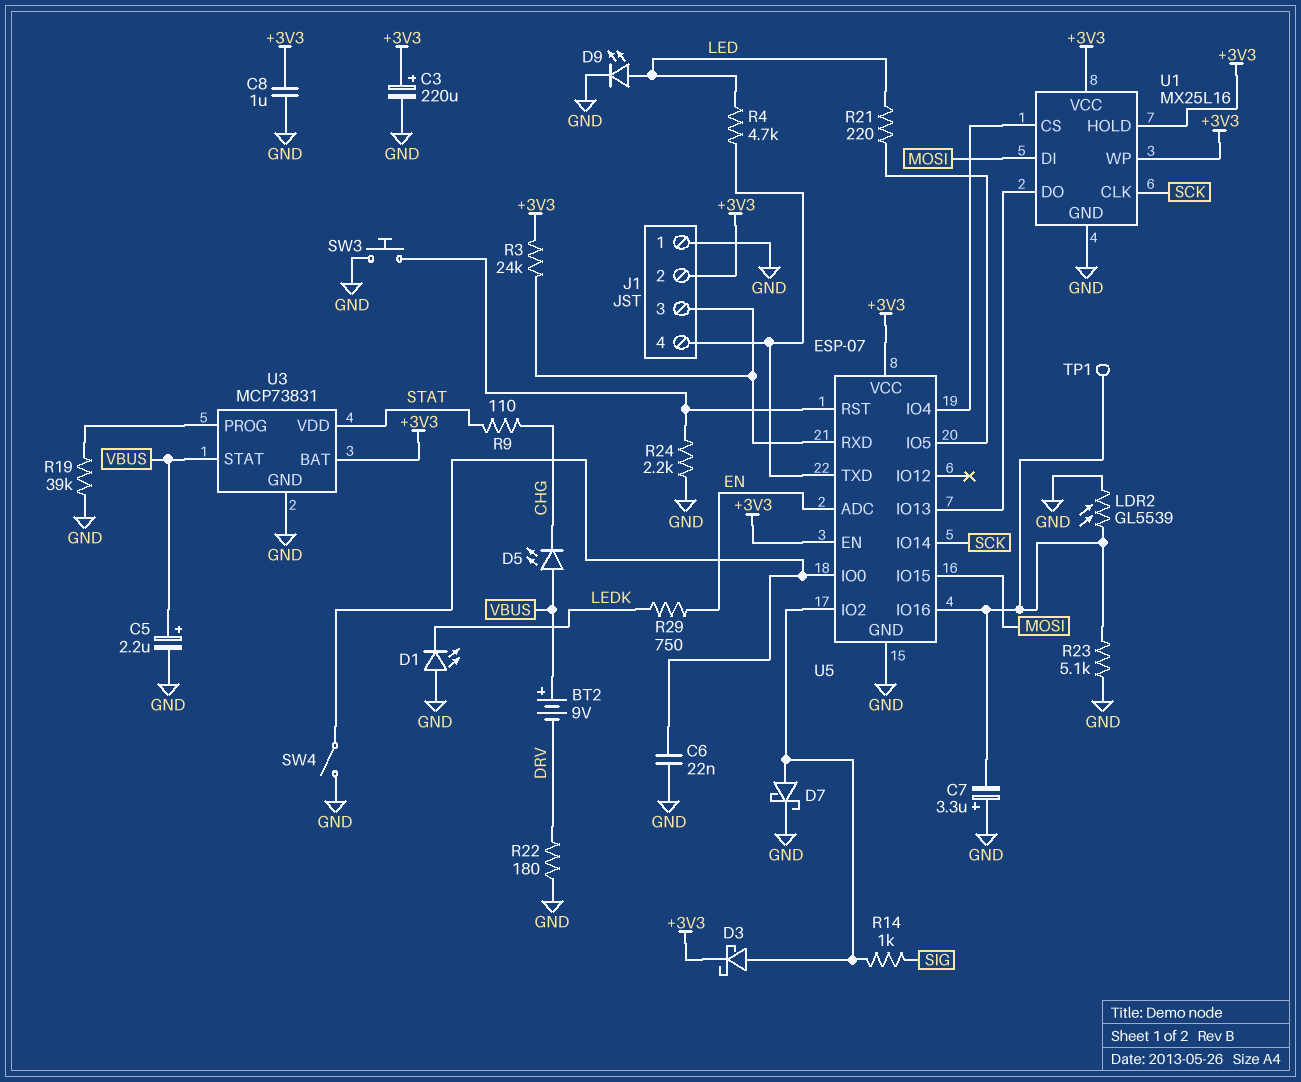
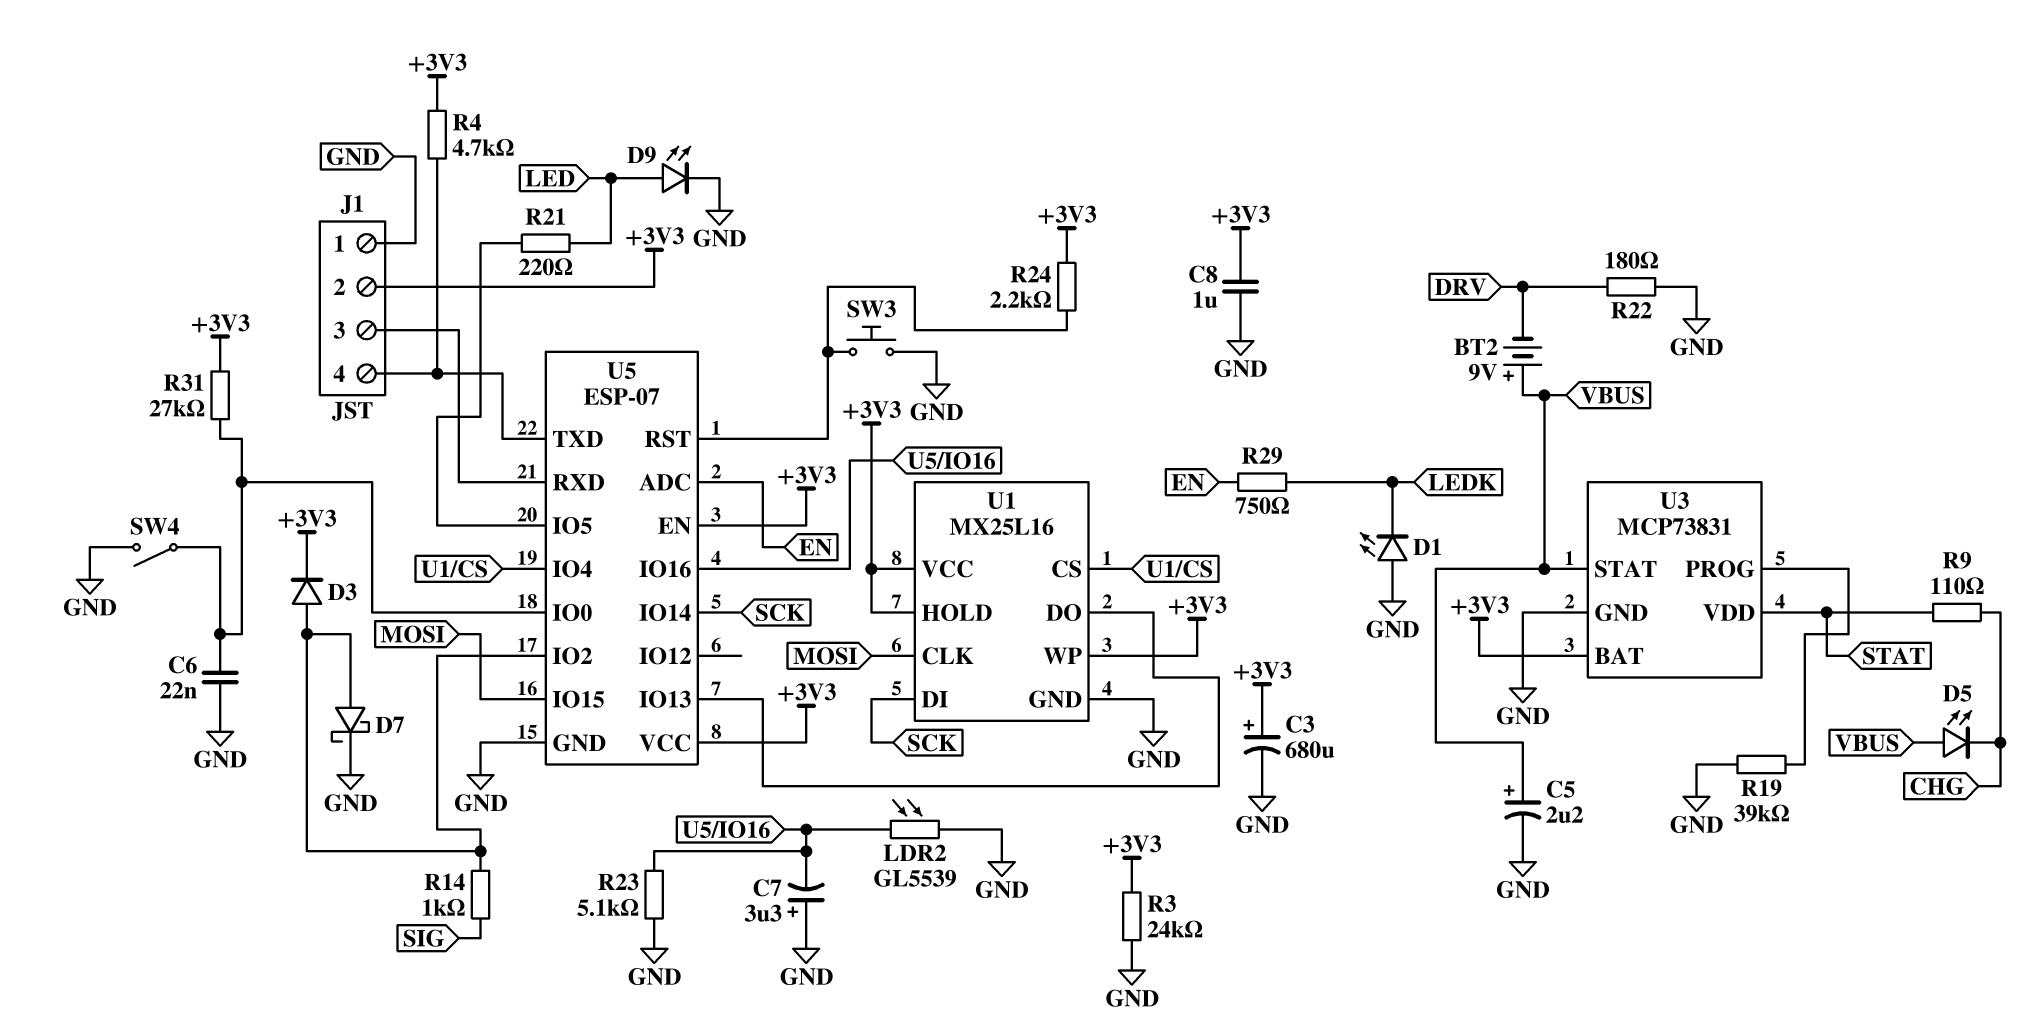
C3: 220uF (plus +3V3, minus GND) -> 680uF (plus +3V3, minus GND)
D3: schottky (A U5/IO2, K +3V3) -> diode (A U5/IO2, K +3V3)
R3: 24k (+3V3, J1/3) -> 24k (+3V3, GND)
R4: 4.7k (J1/4, LED) -> 4.7k (+3V3, J1/4)
R24: 2.2k (GND, U5/RST) -> 2.2k (+3V3, U5/RST)
R31: none -> 27k (+3V3, U5/IO0)
TP1: test point (U5/IO16) -> none
U1 pin CLK: SCK -> MOSI
U1 pin DI: MOSI -> SCK

